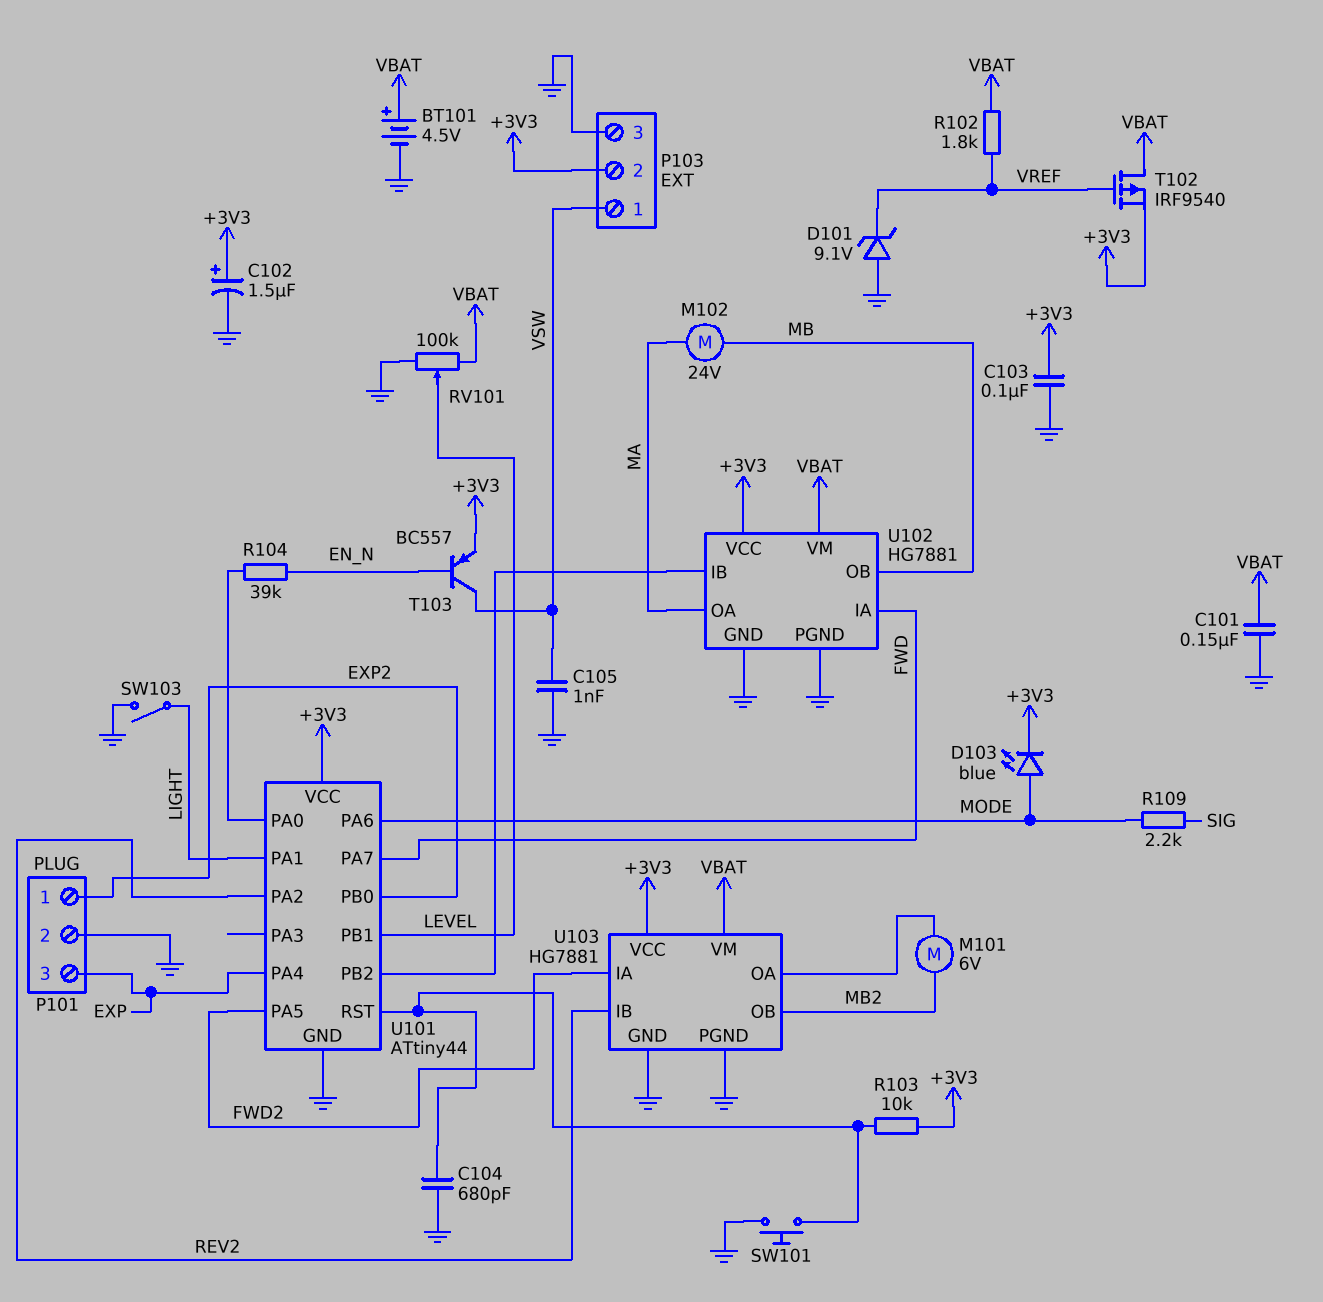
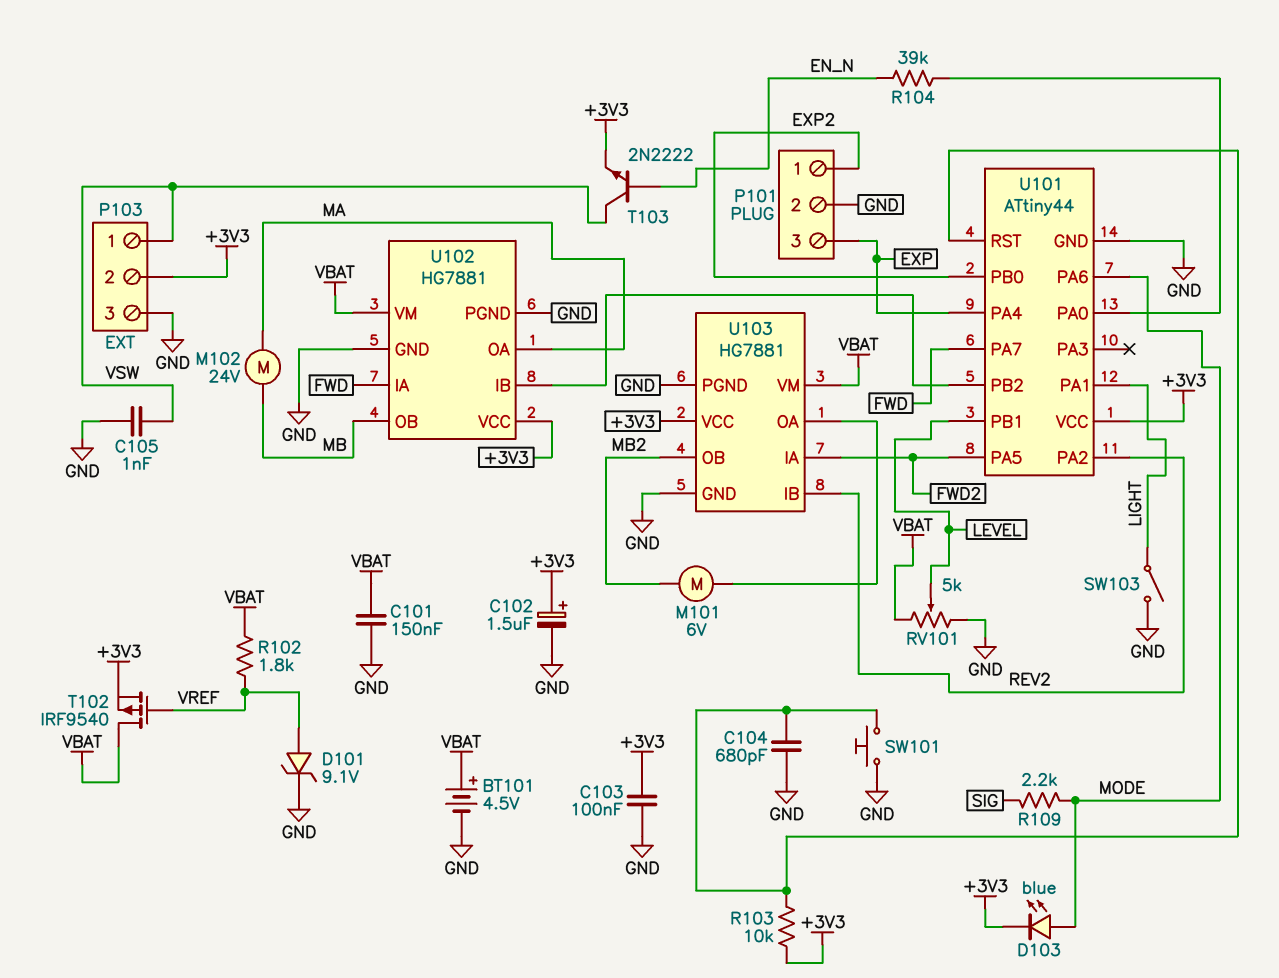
D101: zener 9.1V (A GND, K VREF) -> zener 9.1V (A VREF, K GND)
RV101: 100k (GND, VBAT, wiper LEVEL) -> 5k (GND, VBAT, wiper LEVEL)
T103: PNP BC557 (B EN_N, C VSW, E +3V3) -> NPN 2N2222 (B EN_N, C VSW, E +3V3)

